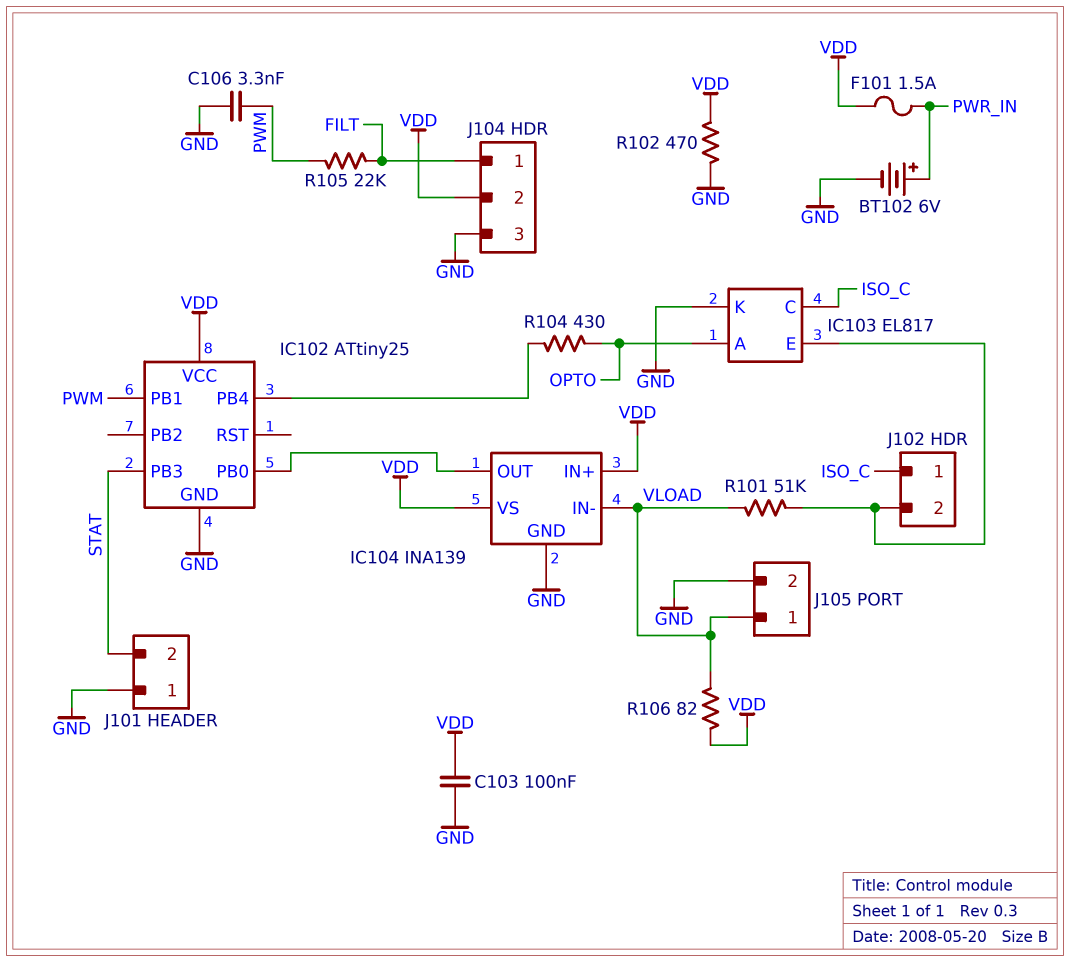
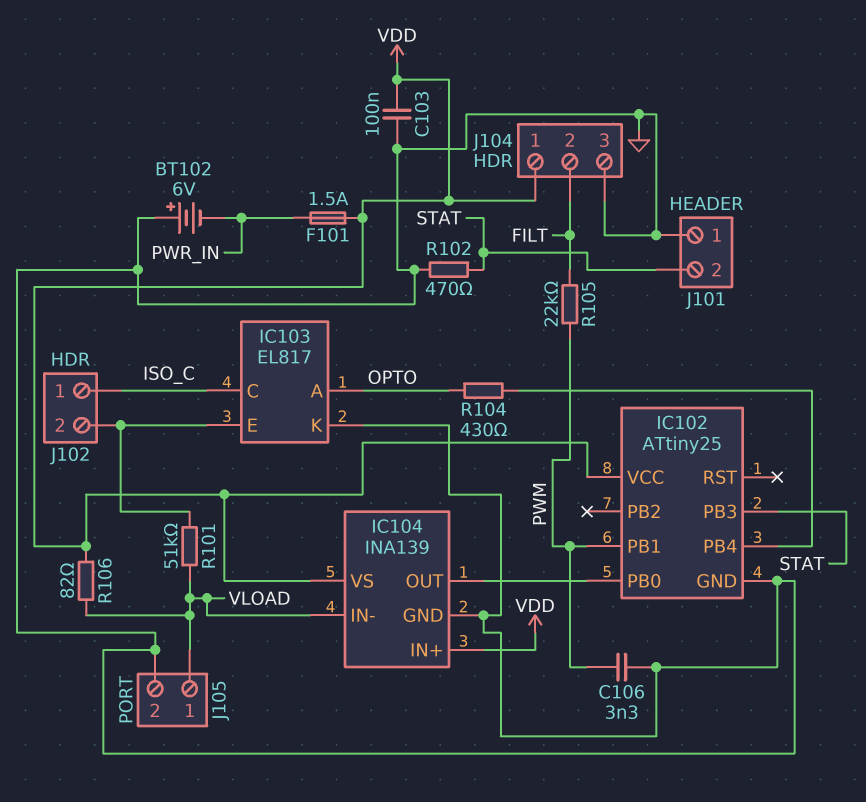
BT102: 6V (plus PWR_IN, minus GND) -> 6V (plus GND, minus PWR_IN)
J104 pin 1: FILT -> VDD
J104 pin 2: VDD -> FILT
R102: 470 (GND, VDD) -> 470 (GND, STAT)

